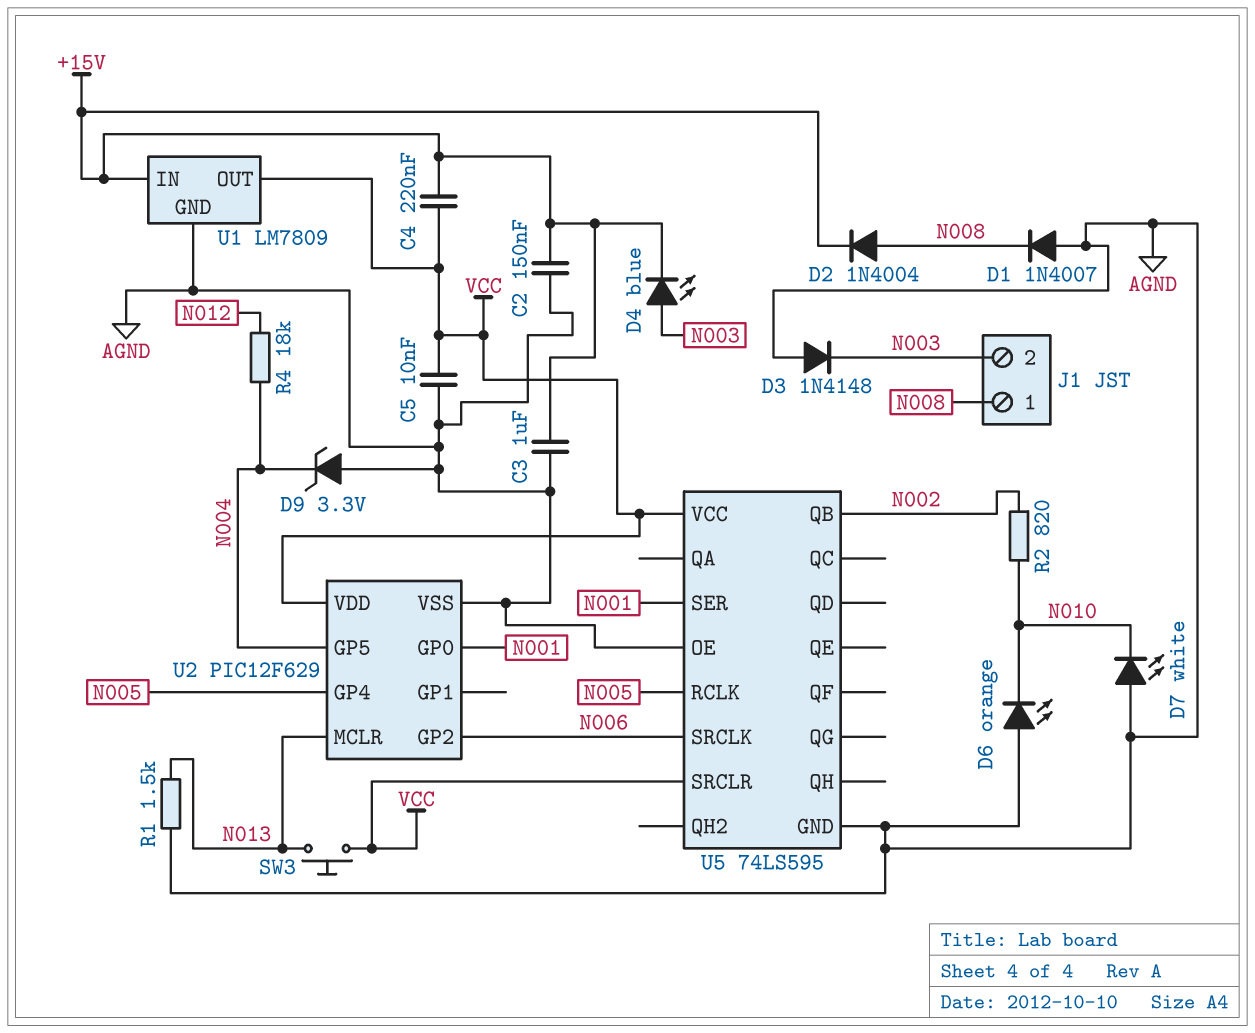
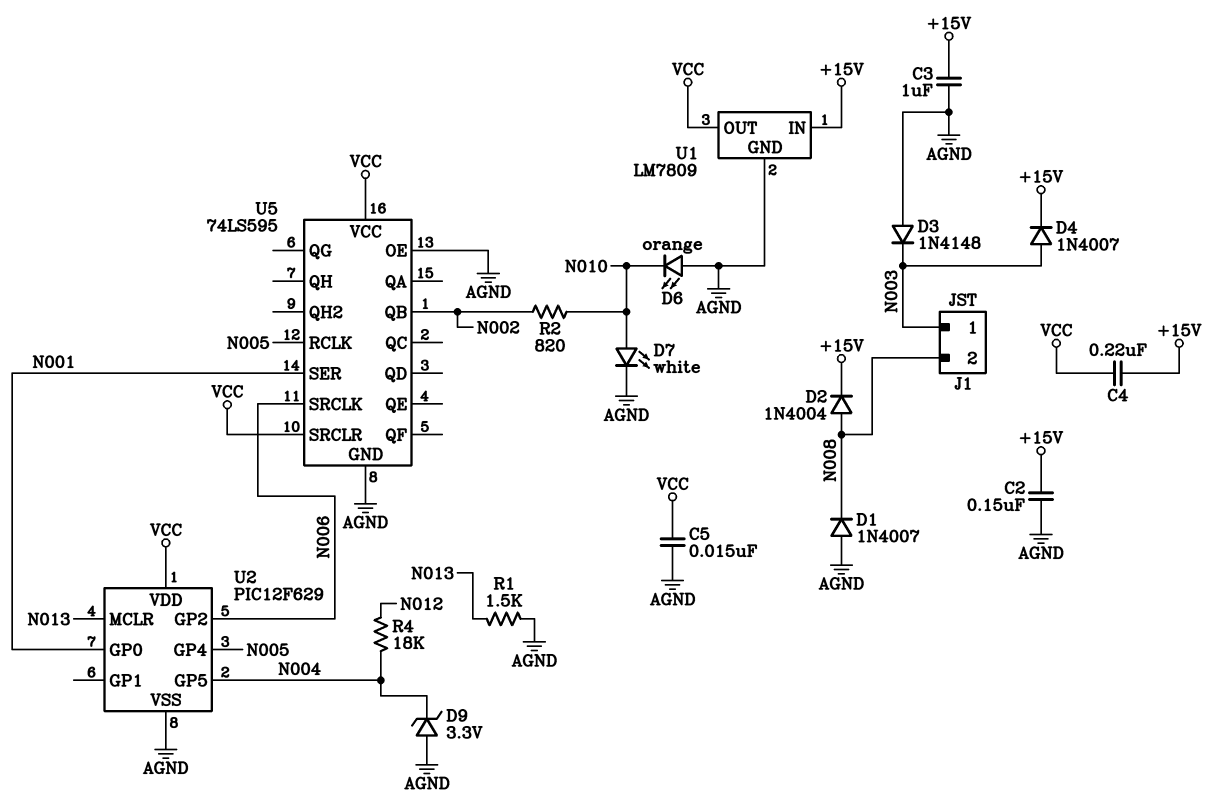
C5: 10nF (AGND, VCC) -> 15nF (AGND, VCC)
D4: LED blue (A N003, K +15V) -> diode 1N4007 (A N003, K +15V)
D7: LED white (A AGND, K N010) -> LED white (A N010, K AGND)
J1 pin 1: N008 -> N003
J1 pin 2: N003 -> N008
SW3: button (N013, VCC) -> none

